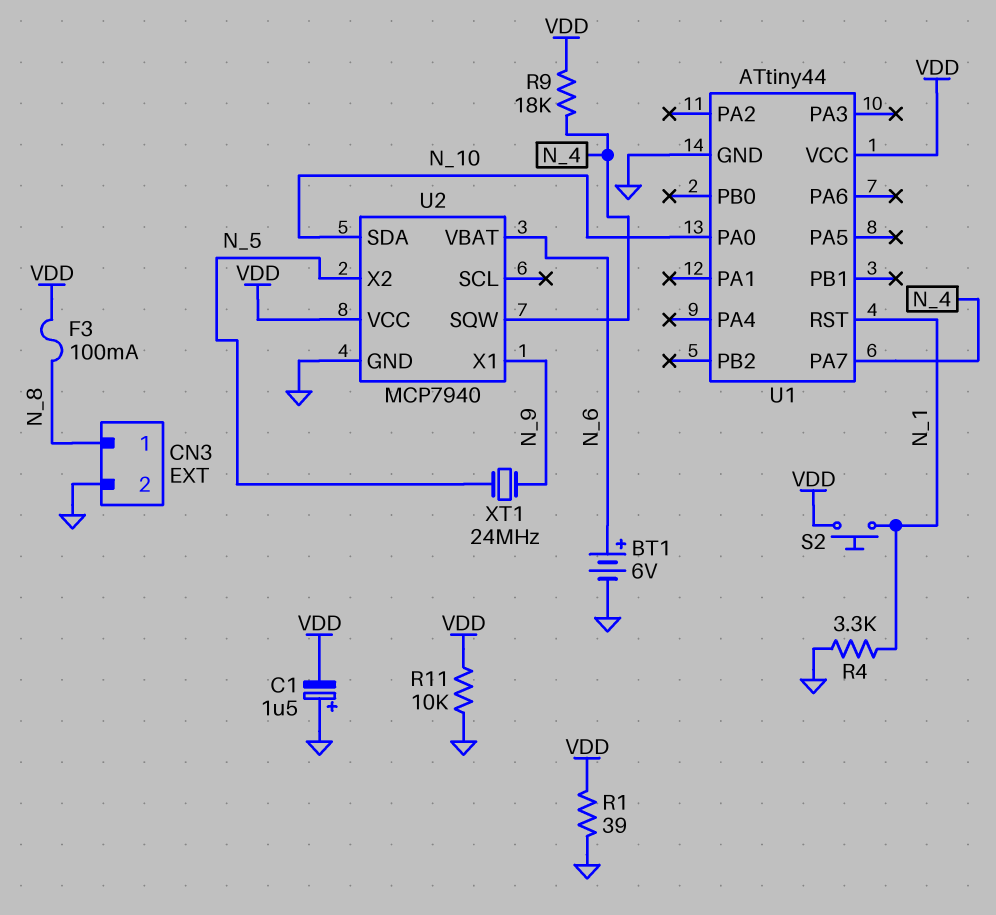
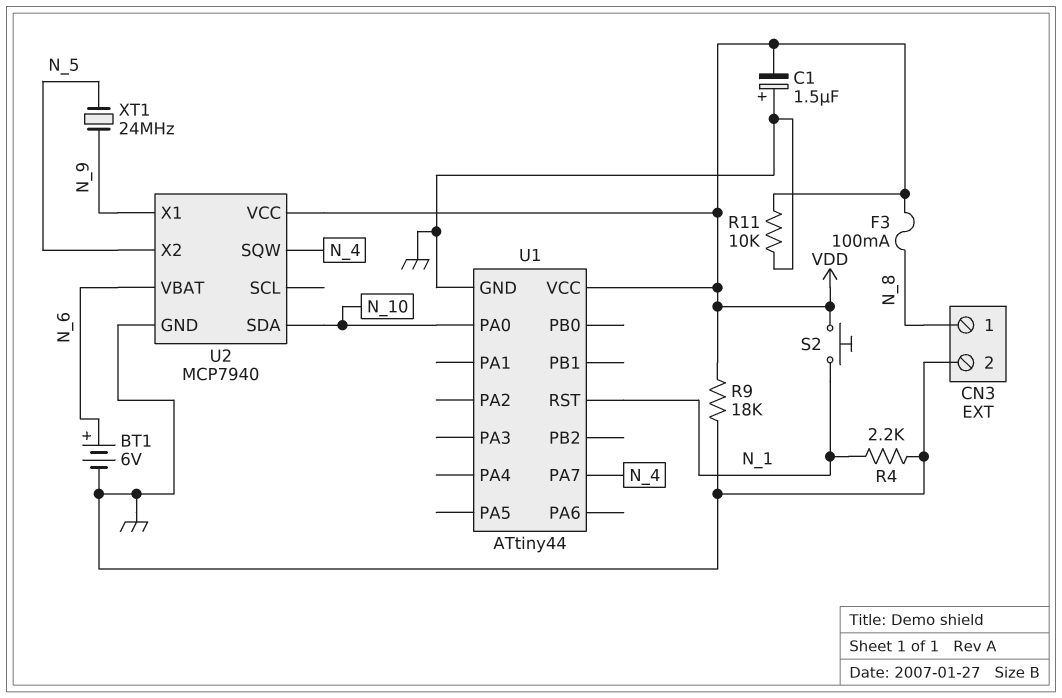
R1: 39 (GND, VDD) -> none
R4: 3.3k (GND, N_1) -> 2.2k (GND, N_1)
R9: 18k (N_4, VDD) -> 18k (GND, VDD)

